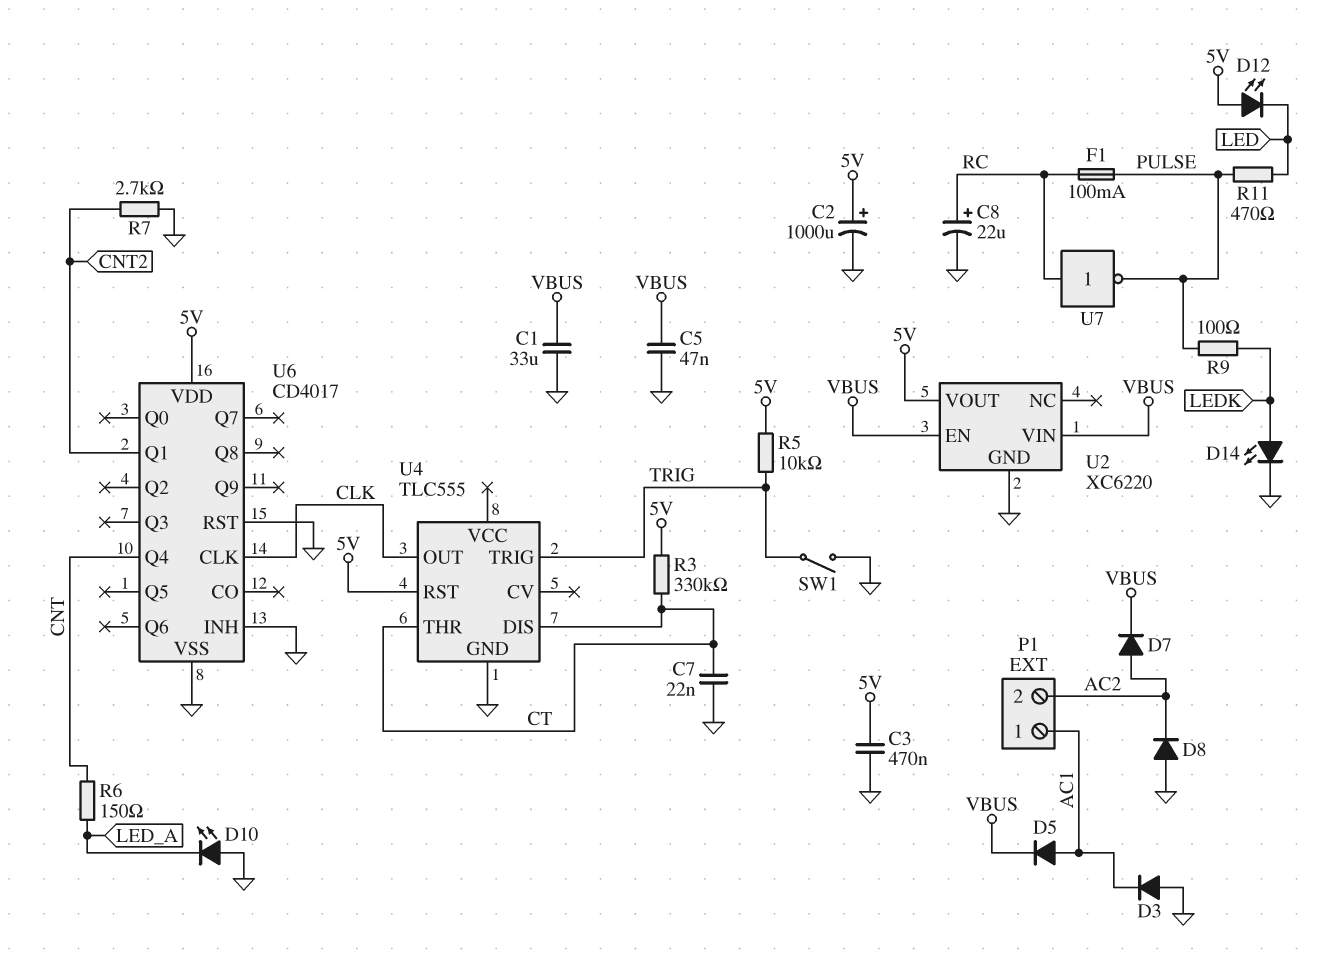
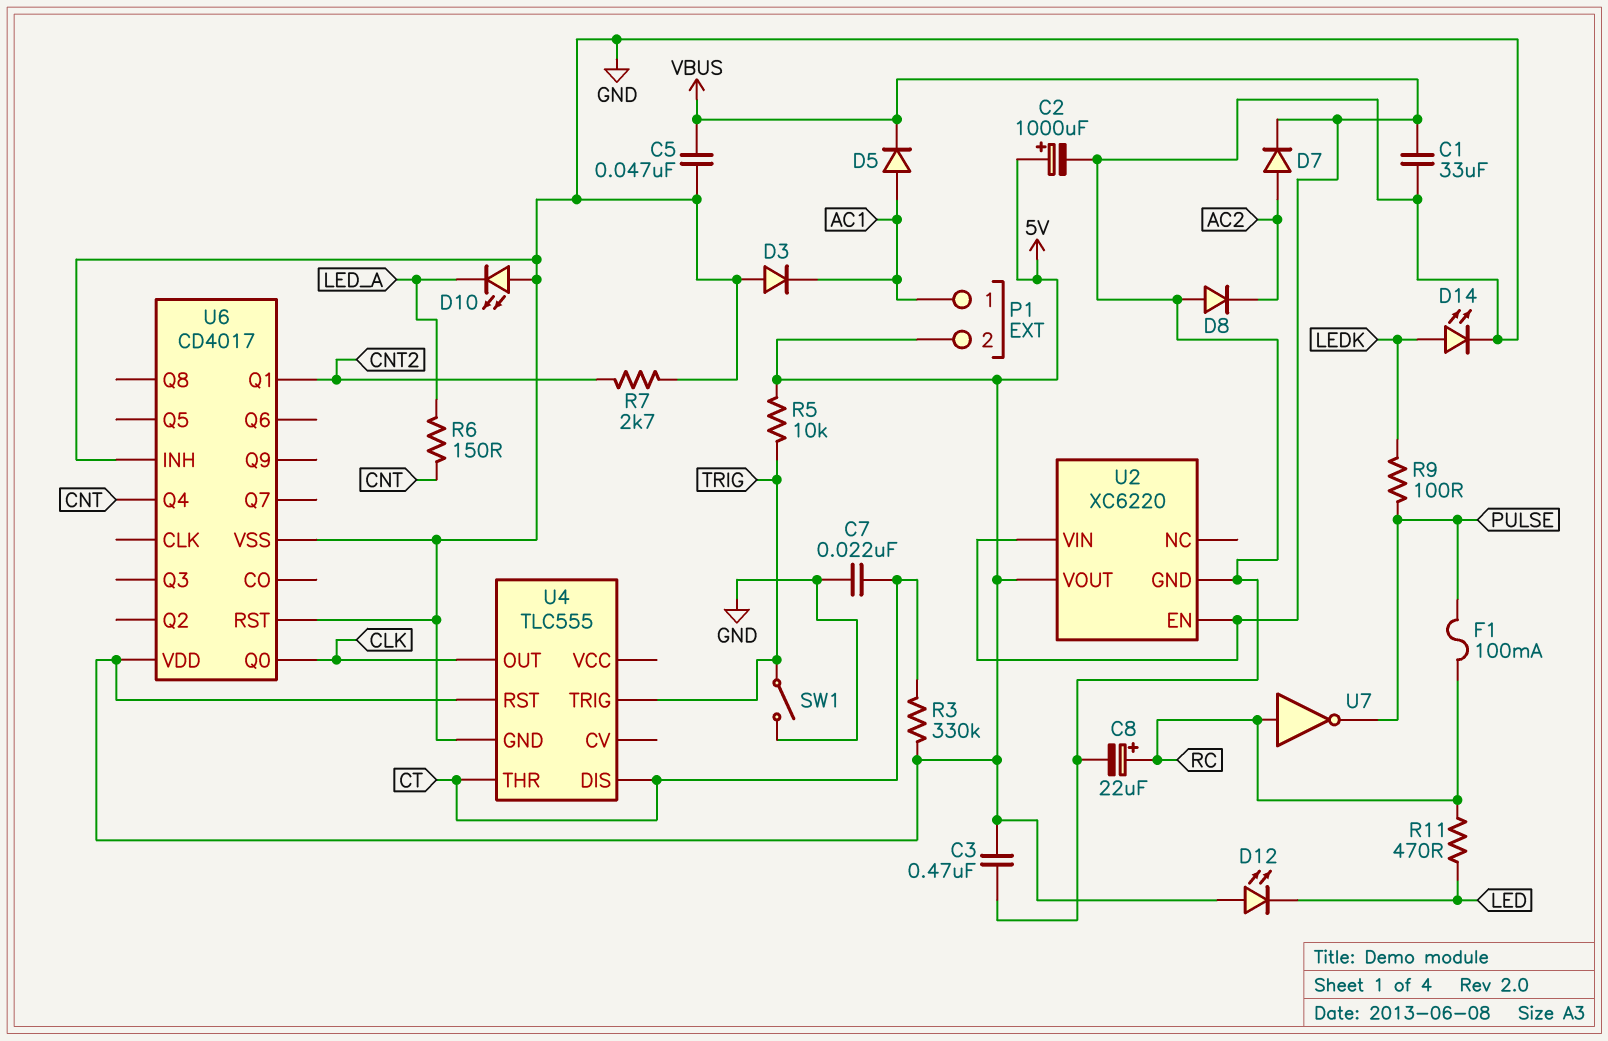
P1 pin 2: AC2 -> 5V
R11: 470 (LED, PULSE) -> 470 (LED, RC)
U6 pin CLK: CLK -> none
U6 pin Q0: none -> CLK

